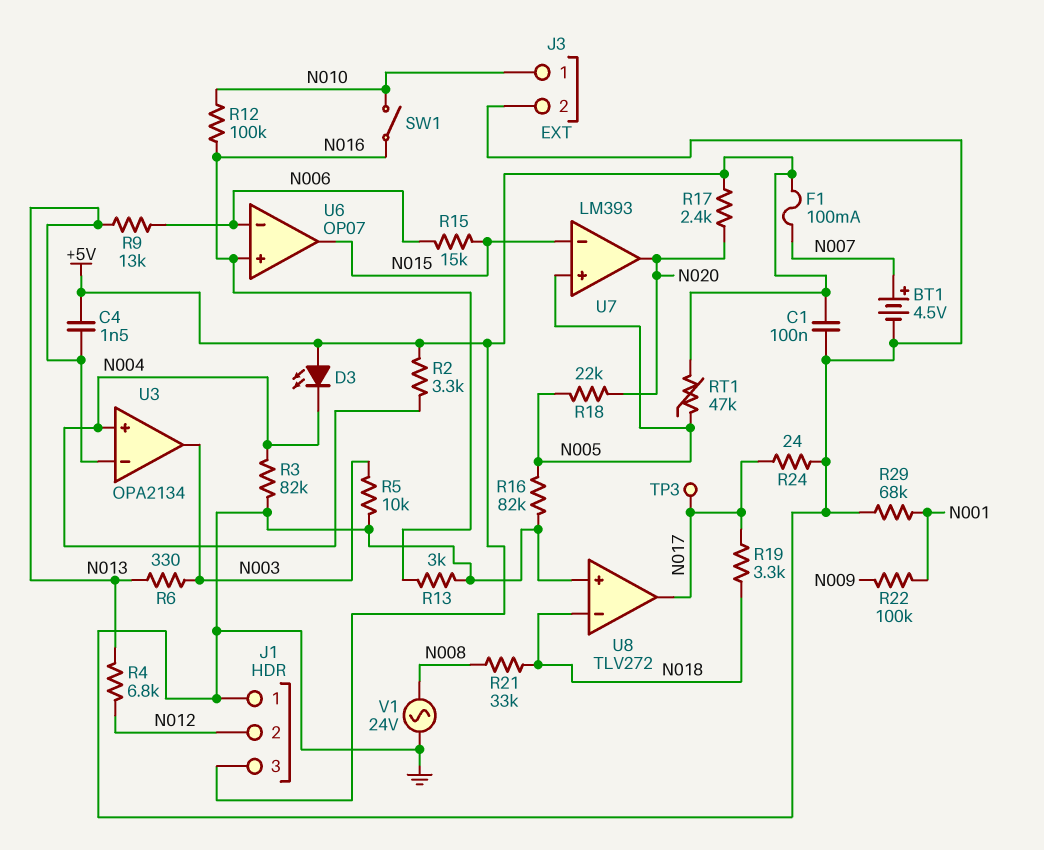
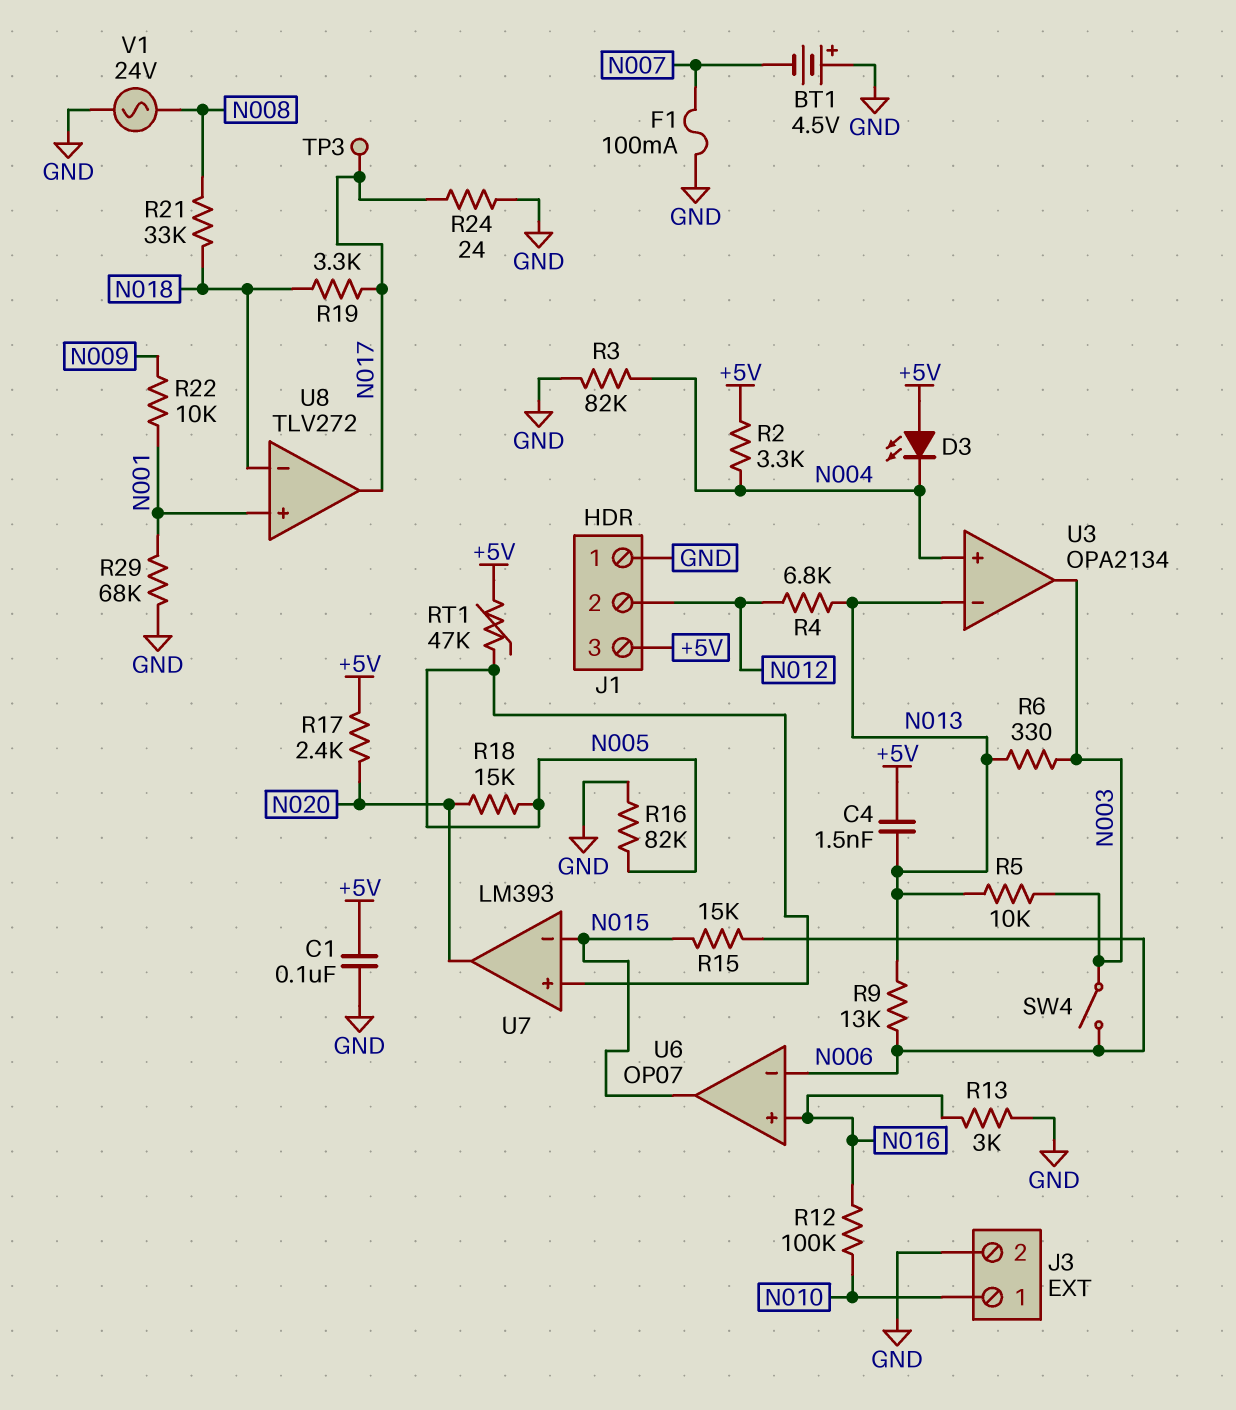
BT1: 4.5V (plus N007, minus GND) -> 4.5V (plus GND, minus N007)
F1: 100mA (+5V, N007) -> 100mA (GND, N007)
R5: 10k (GND, N003) -> 10k (N003, N013)
R18: 22k (N005, N020) -> 15k (N005, N020)
R22: 100k (N001, N009) -> 10k (N001, N009)
SW1: switch (N010, N016) -> none
SW4: none -> switch (N003, N006)
U8 pin in+: GND -> N001

